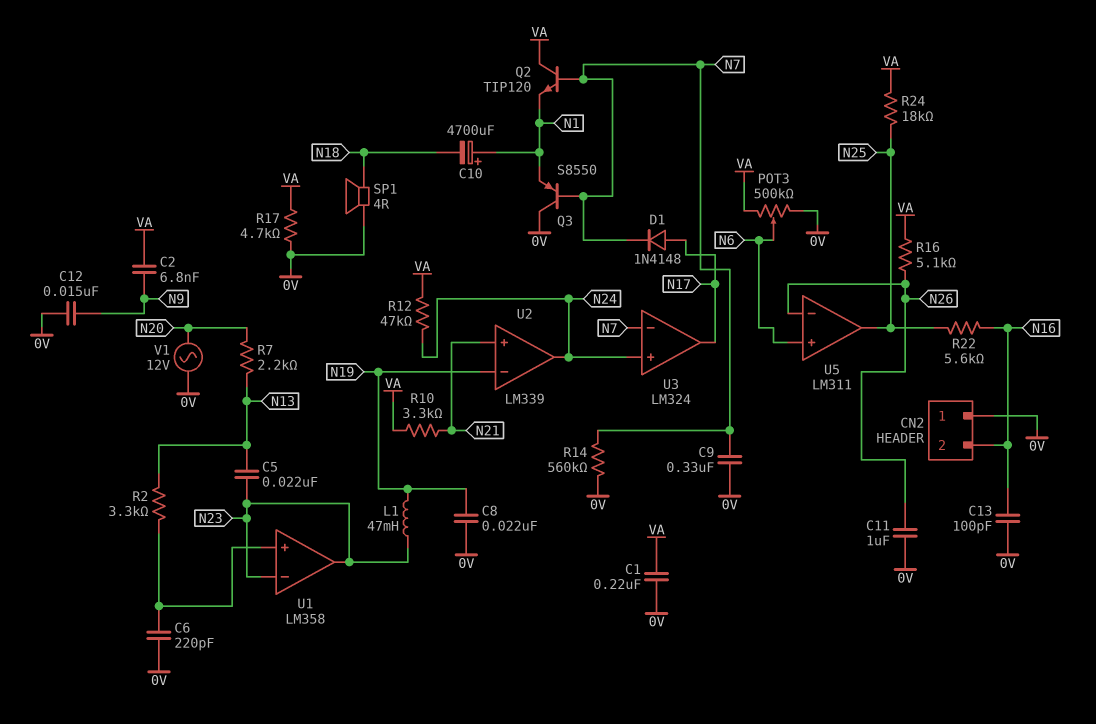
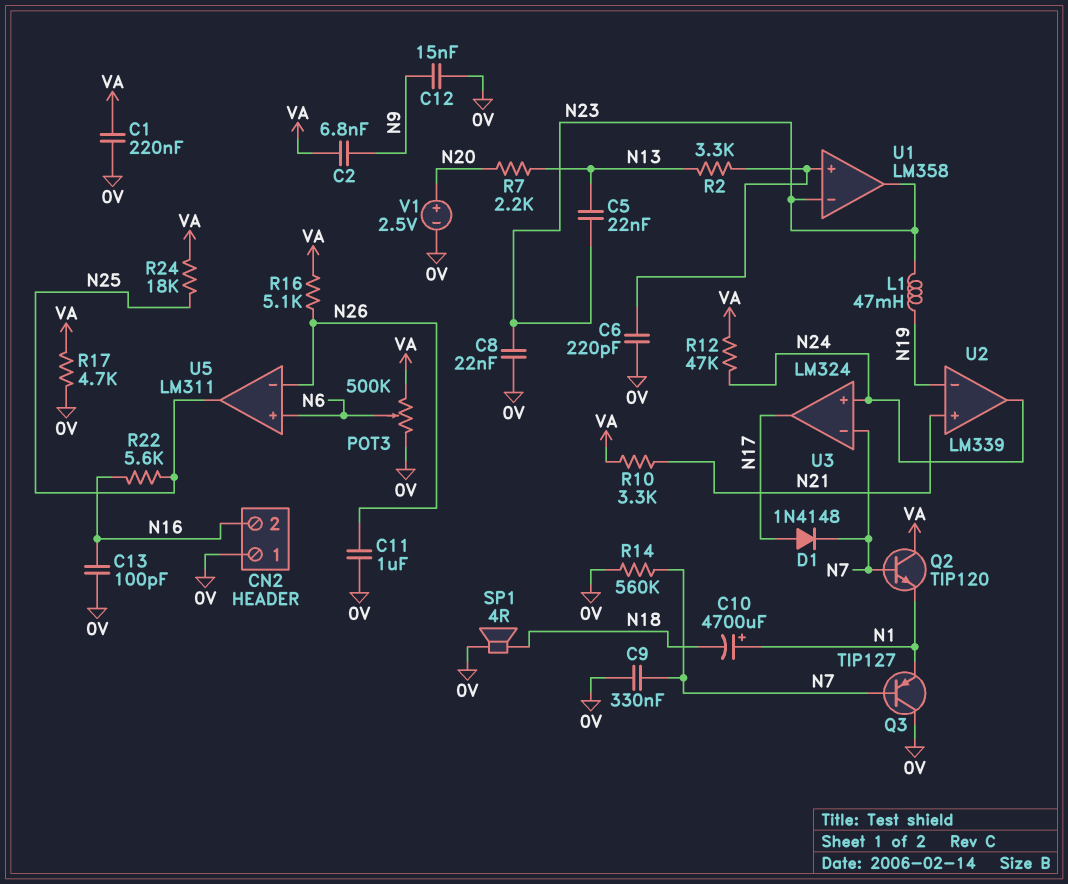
C8: 22nF (0V, N19) -> 22nF (0V, N23)
Q3: PNP S8550 (B N7, C 0V, E N1) -> PNP TIP127 (B N7, C 0V, E N1)
V1: AC 12V (0V, N20) -> 2.5V (plus N20, minus 0V)

